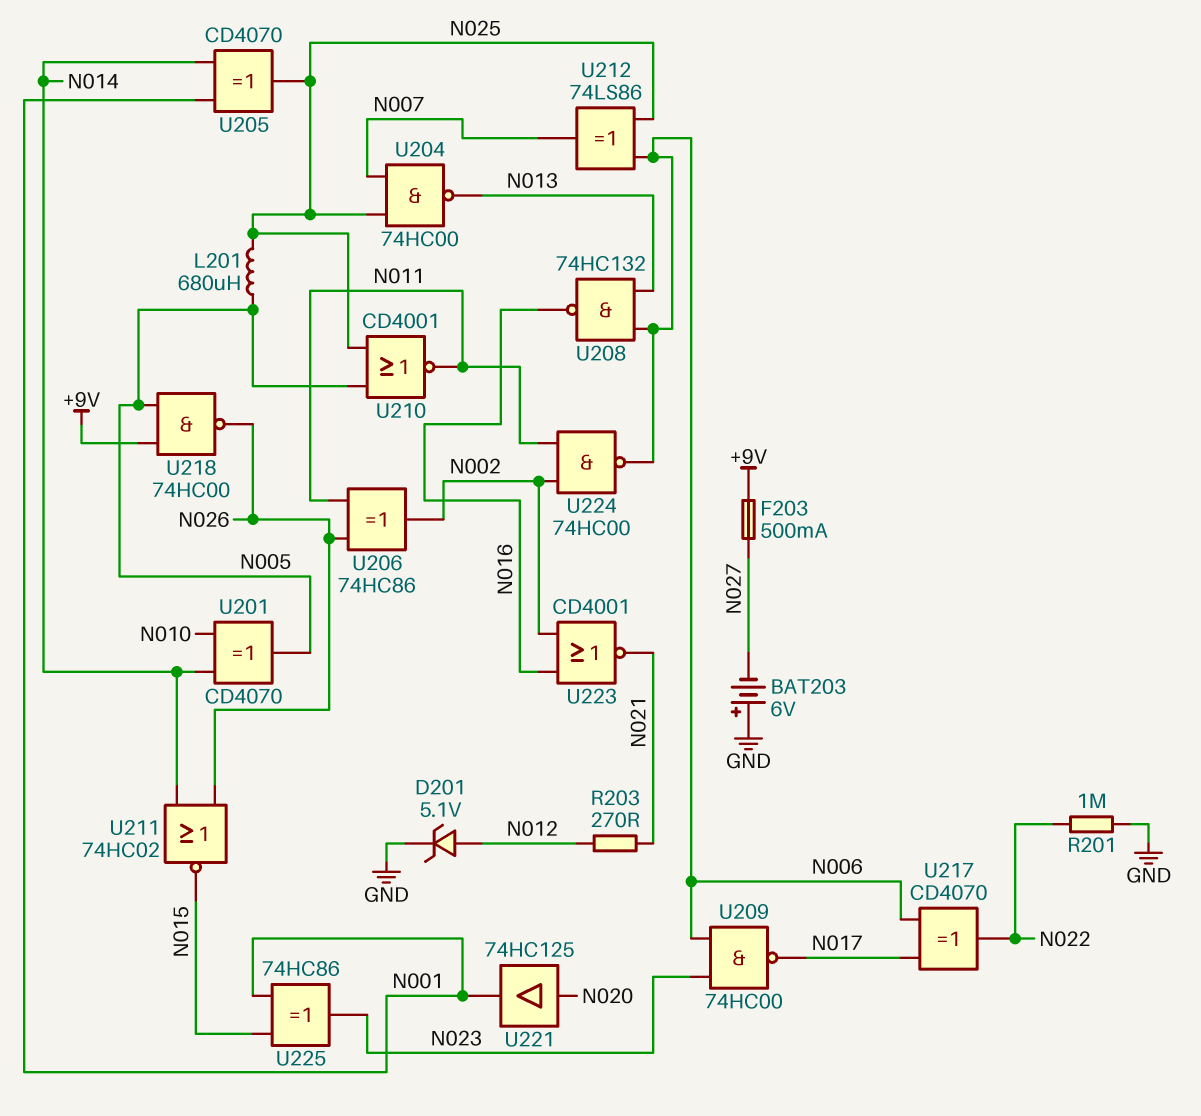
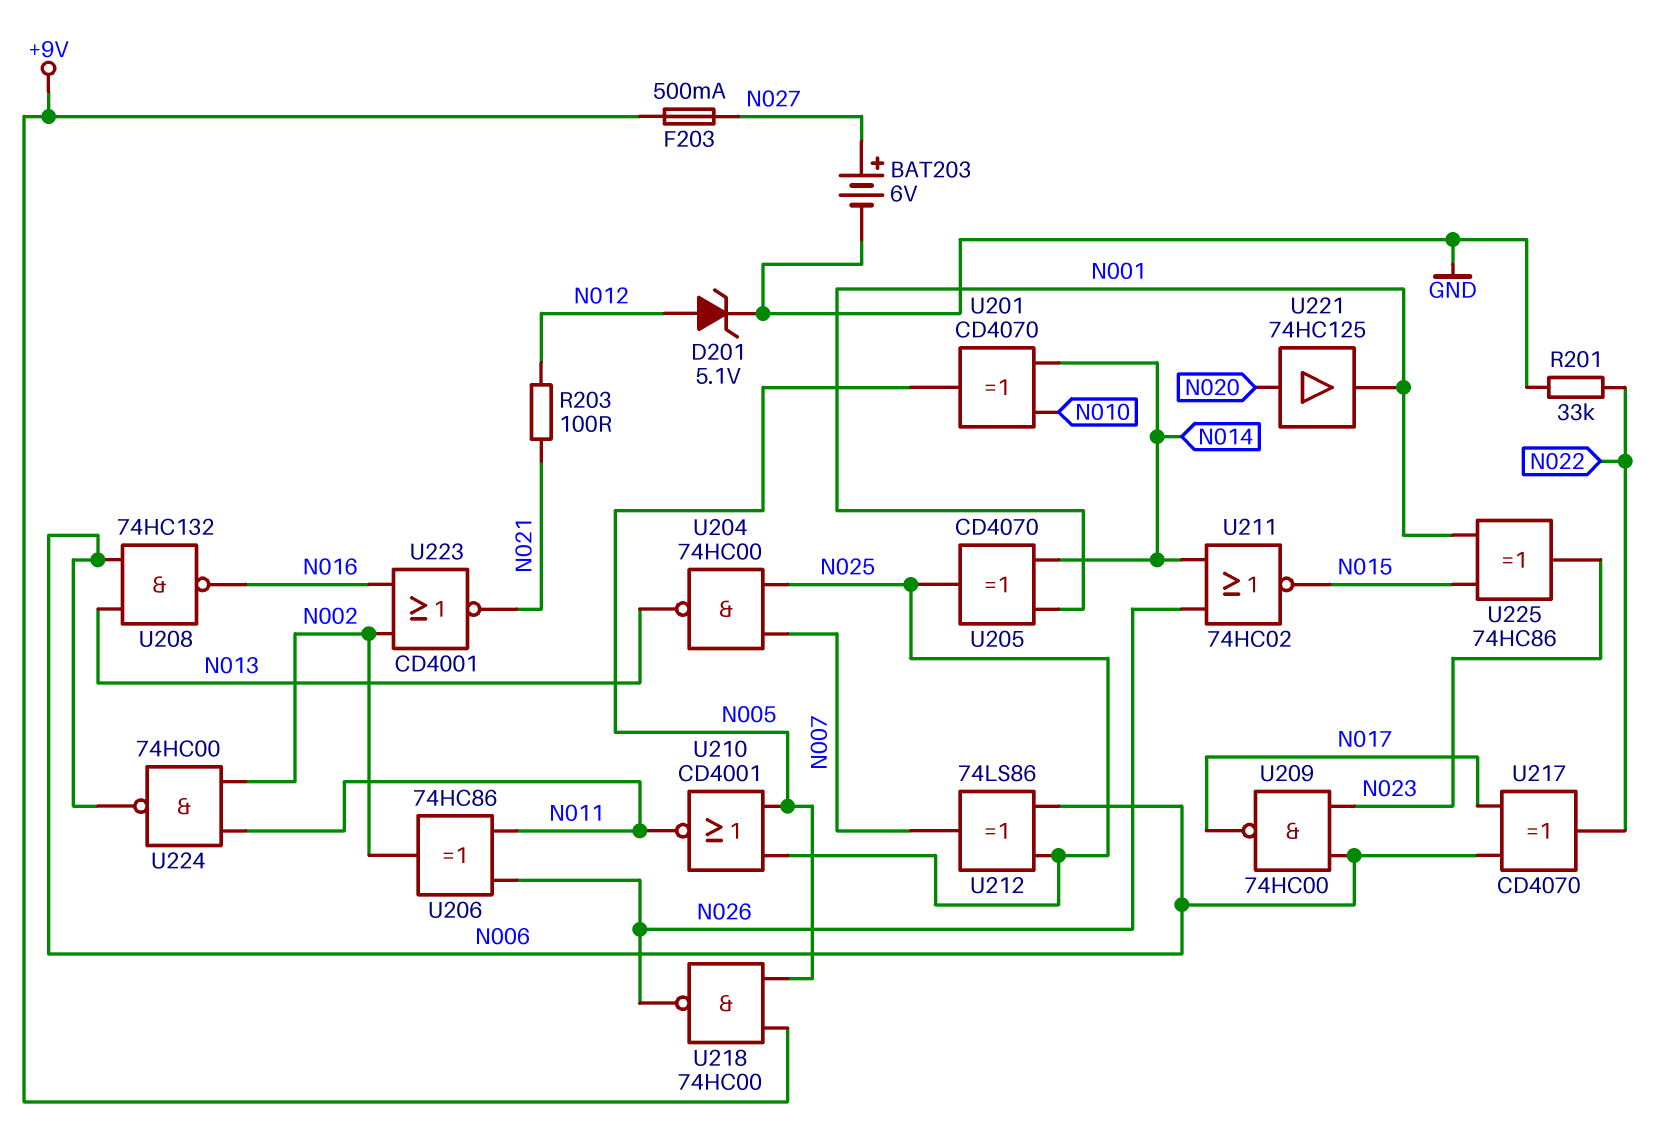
BAT203: 6V (plus GND, minus N027) -> 6V (plus N027, minus GND)
L201: 680uH (N005, N025) -> none
R201: 1M (GND, N022) -> 33k (GND, N022)
R203: 270 (N012, N021) -> 100 (N012, N021)

